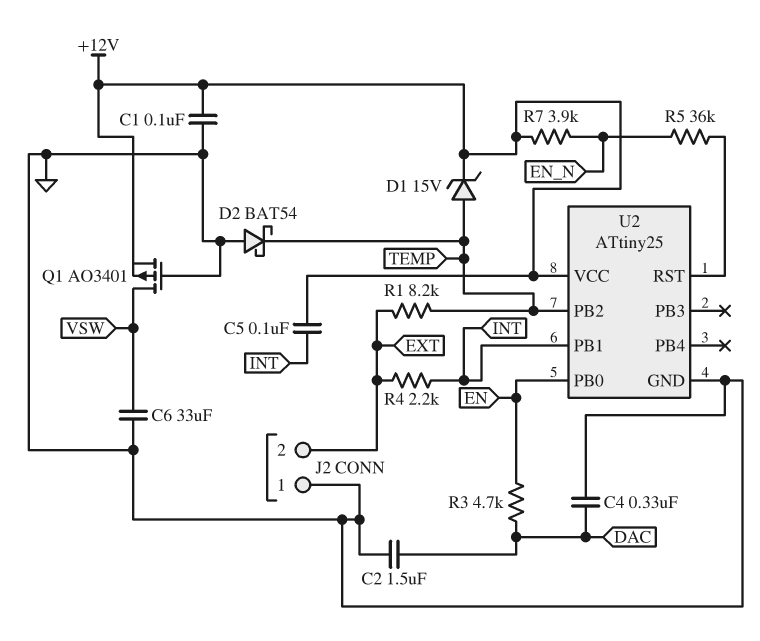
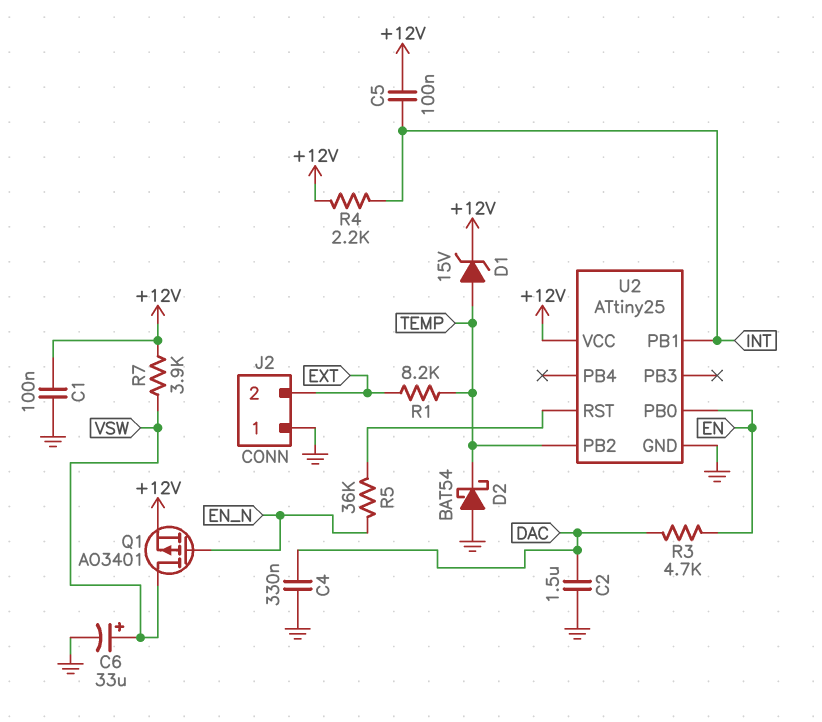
C6: 33uF (GND, VSW) -> 33uF (plus VSW, minus GND)
Q1: PMOS AO3401 (G GND, D VSW, S +12V) -> PMOS AO3401 (G EN_N, D VSW, S +12V)
R4: 2.2k (EXT, INT) -> 2.2k (+12V, INT)
R7: 3.9k (+12V, EN_N) -> 3.9k (+12V, VSW)

